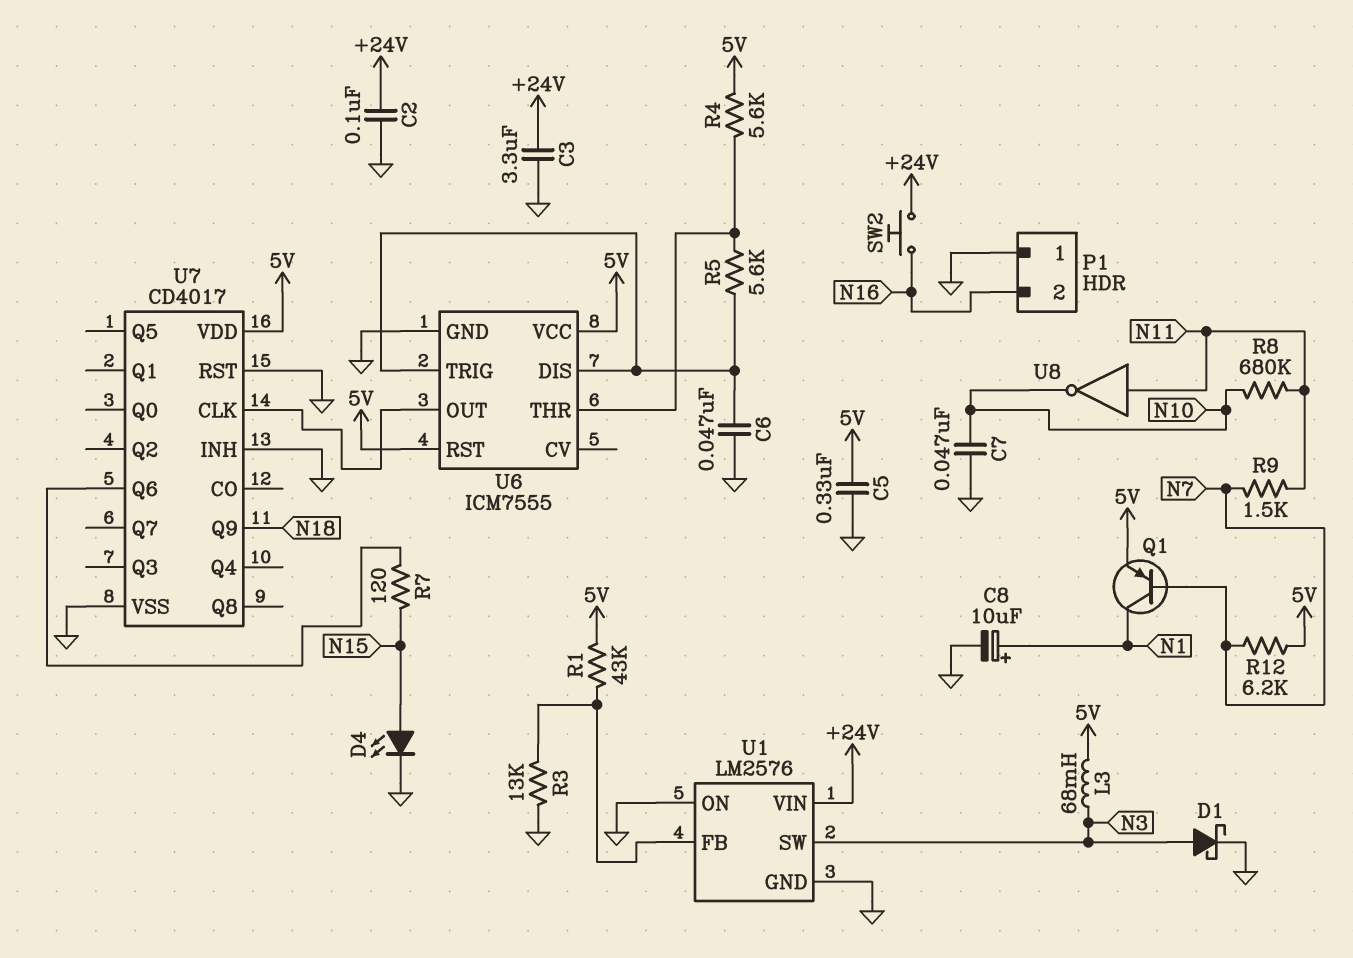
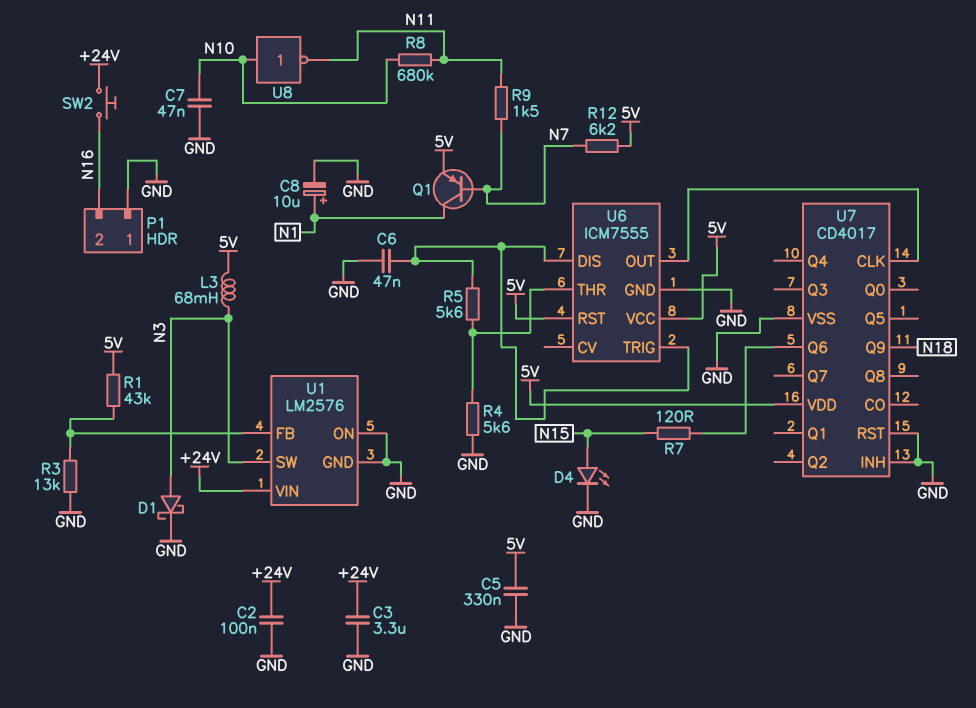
R4: 5.6k (5V, U6/THR) -> 5.6k (GND, U6/THR)
U8: NOT (in N11, out N10) -> NOT (in N10, out N11)

